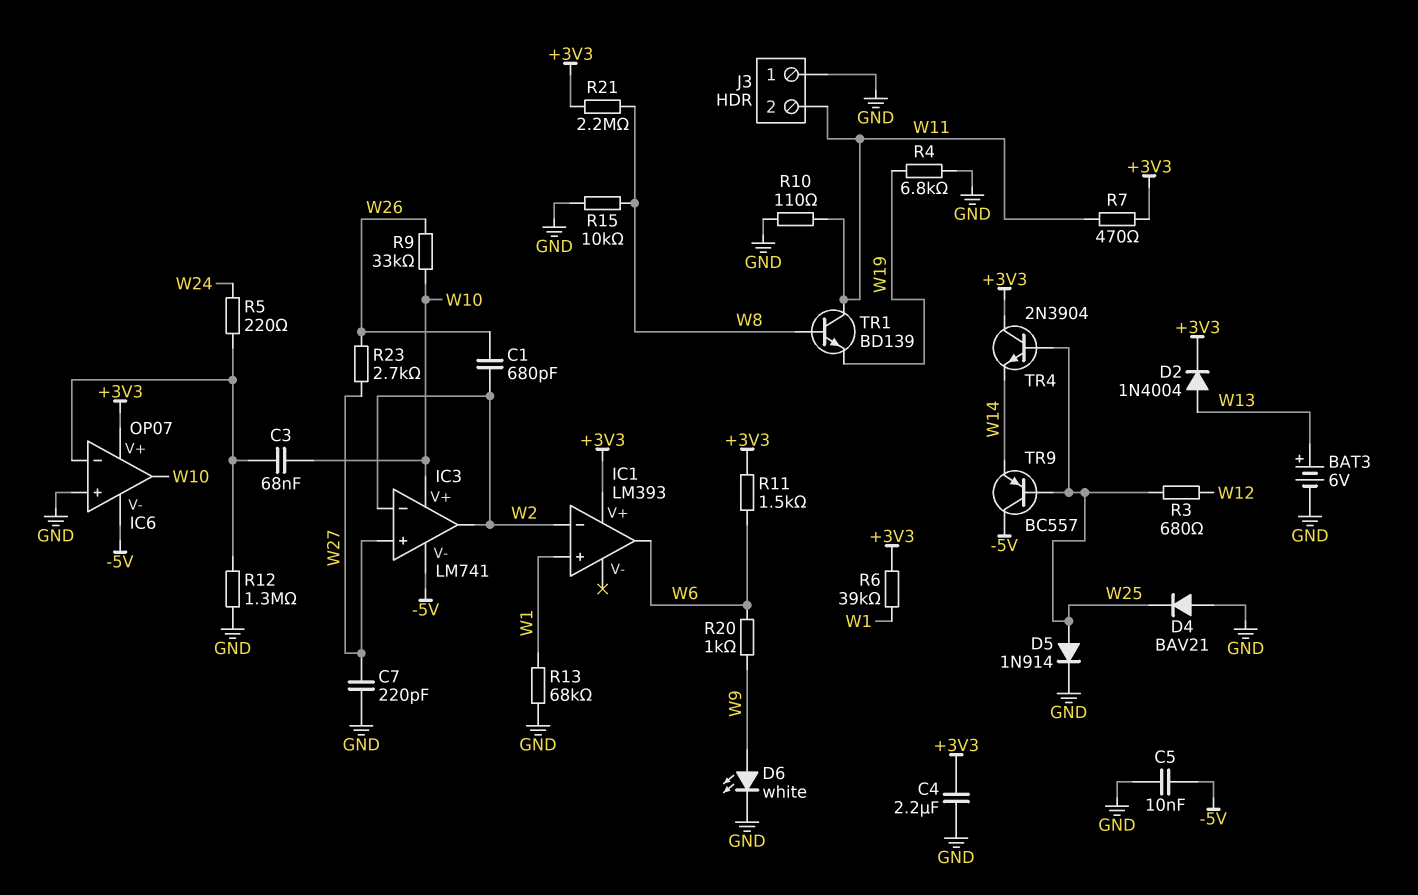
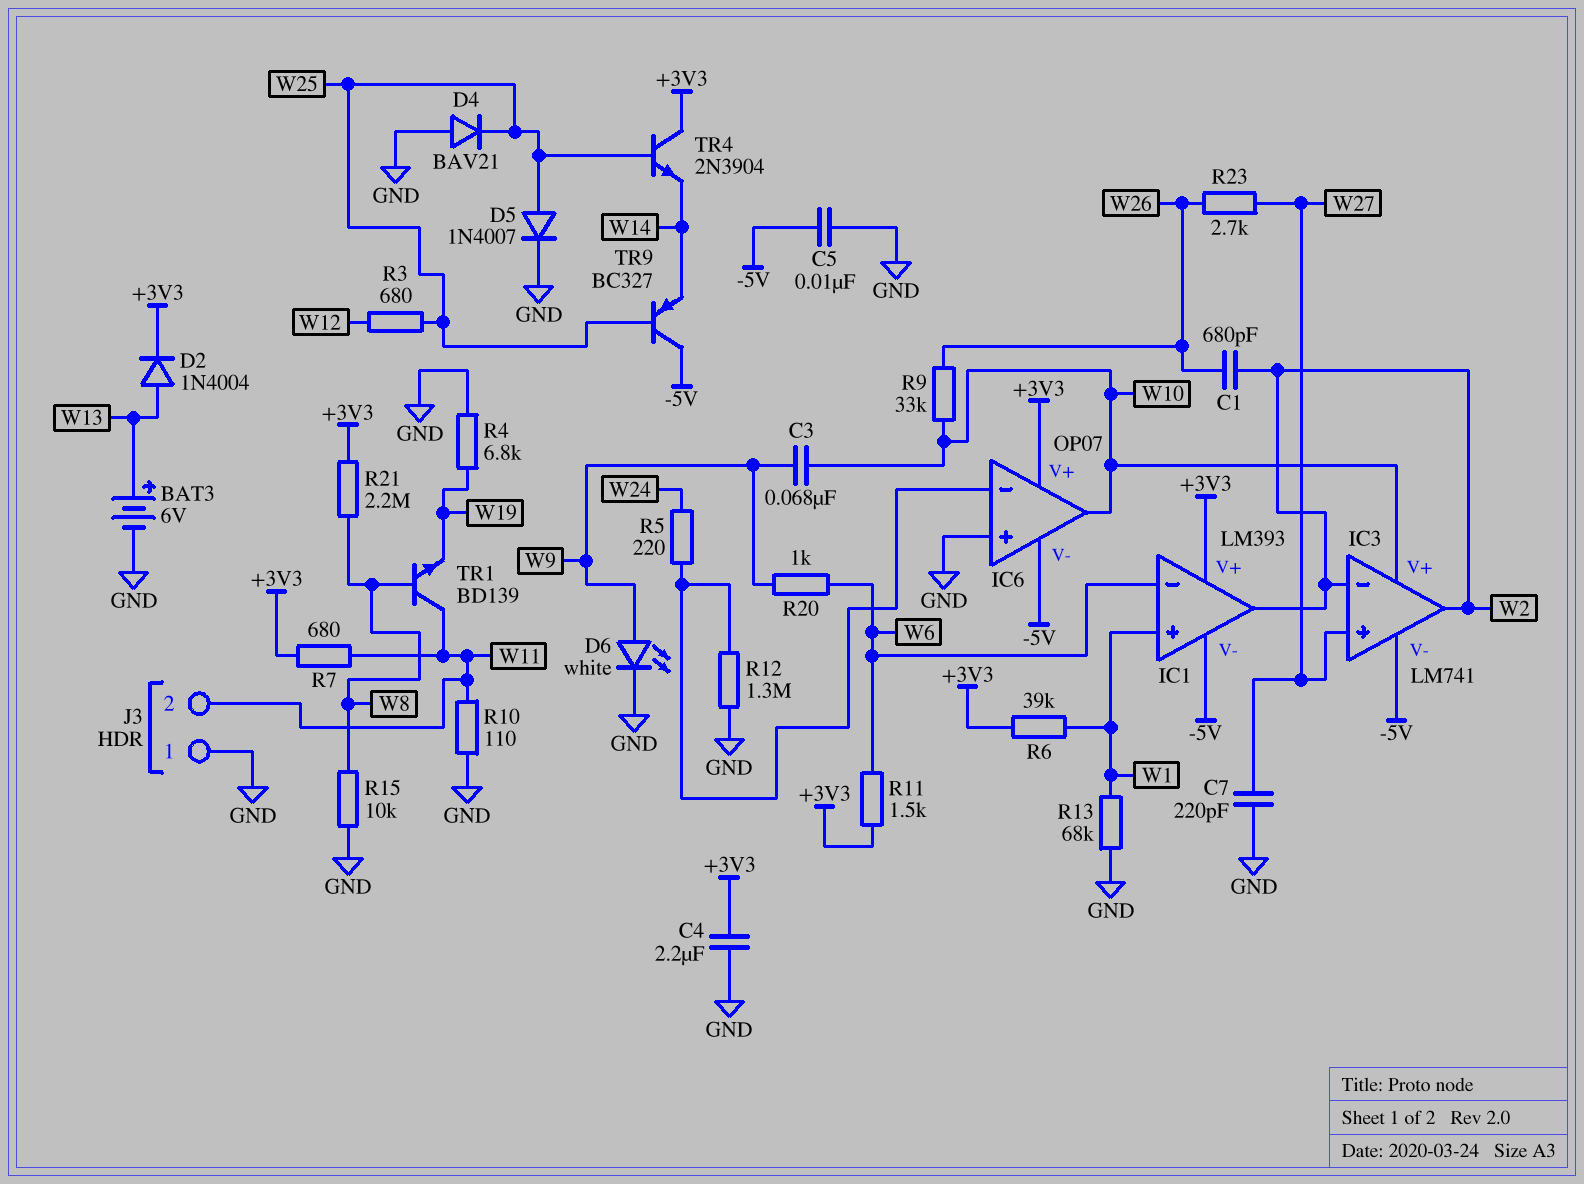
C3: 68nF (IC6/in-, W10) -> 68nF (W9, W10)
D5: diode 1N914 (A W25, K GND) -> diode 1N4007 (A W25, K GND)
IC1 pin V-: none -> -5V
IC1 pin in-: W2 -> W6
IC1 pin out: W6 -> W2
R7: 470 (+3V3, W11) -> 680 (+3V3, W11)
TR9: PNP BC557 (B W25, C -5V, E W14) -> PNP BC327 (B W25, C -5V, E W14)

